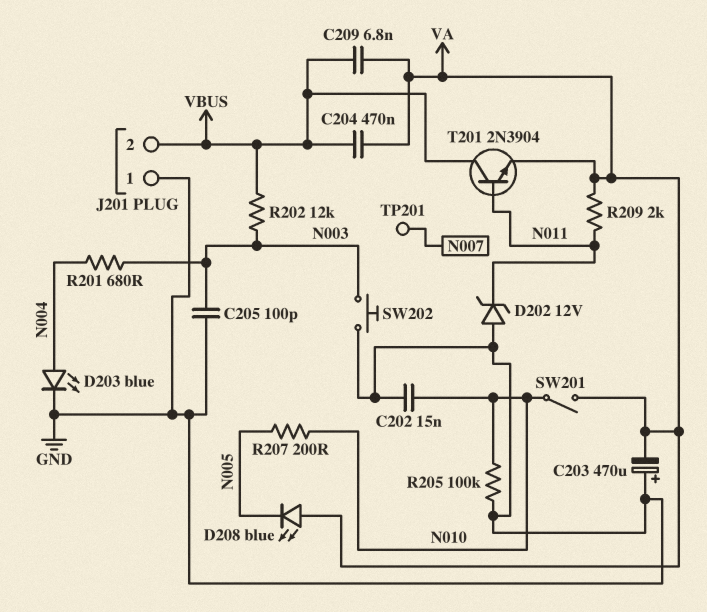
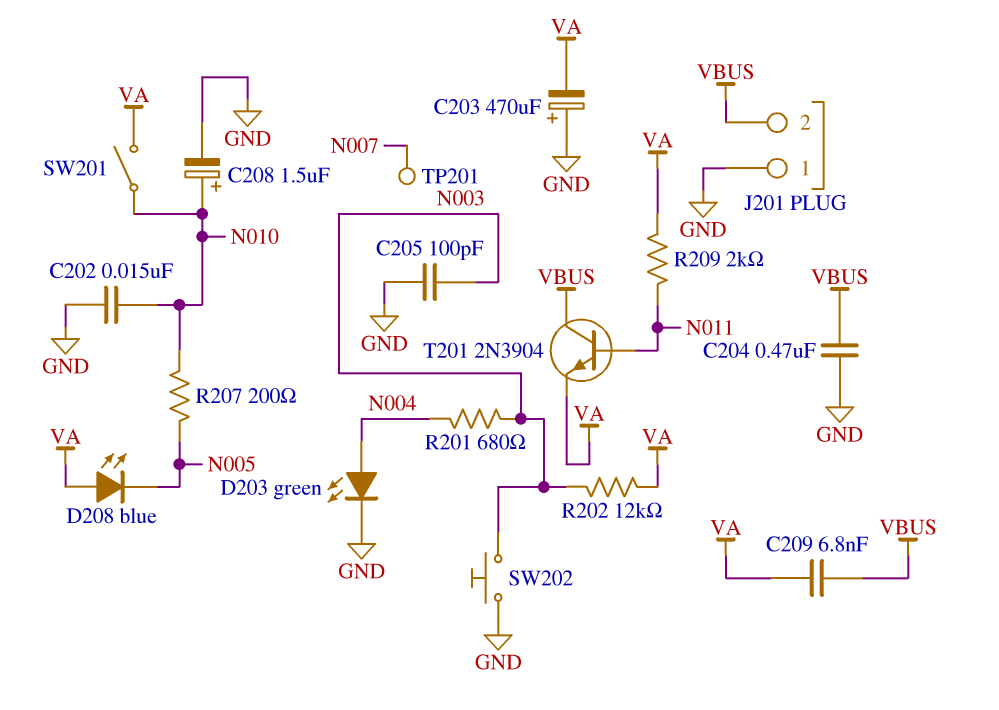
C204: 470nF (VA, VBUS) -> 470nF (GND, VBUS)
C208: none -> 1.5uF (plus N010, minus GND)
D202: zener 12V (A GND, K N011) -> none
D203: LED blue (A N004, K GND) -> LED green (A N004, K GND)
R202: 12k (N003, VBUS) -> 12k (N003, VA)
R205: 100k (GND, N010) -> none

